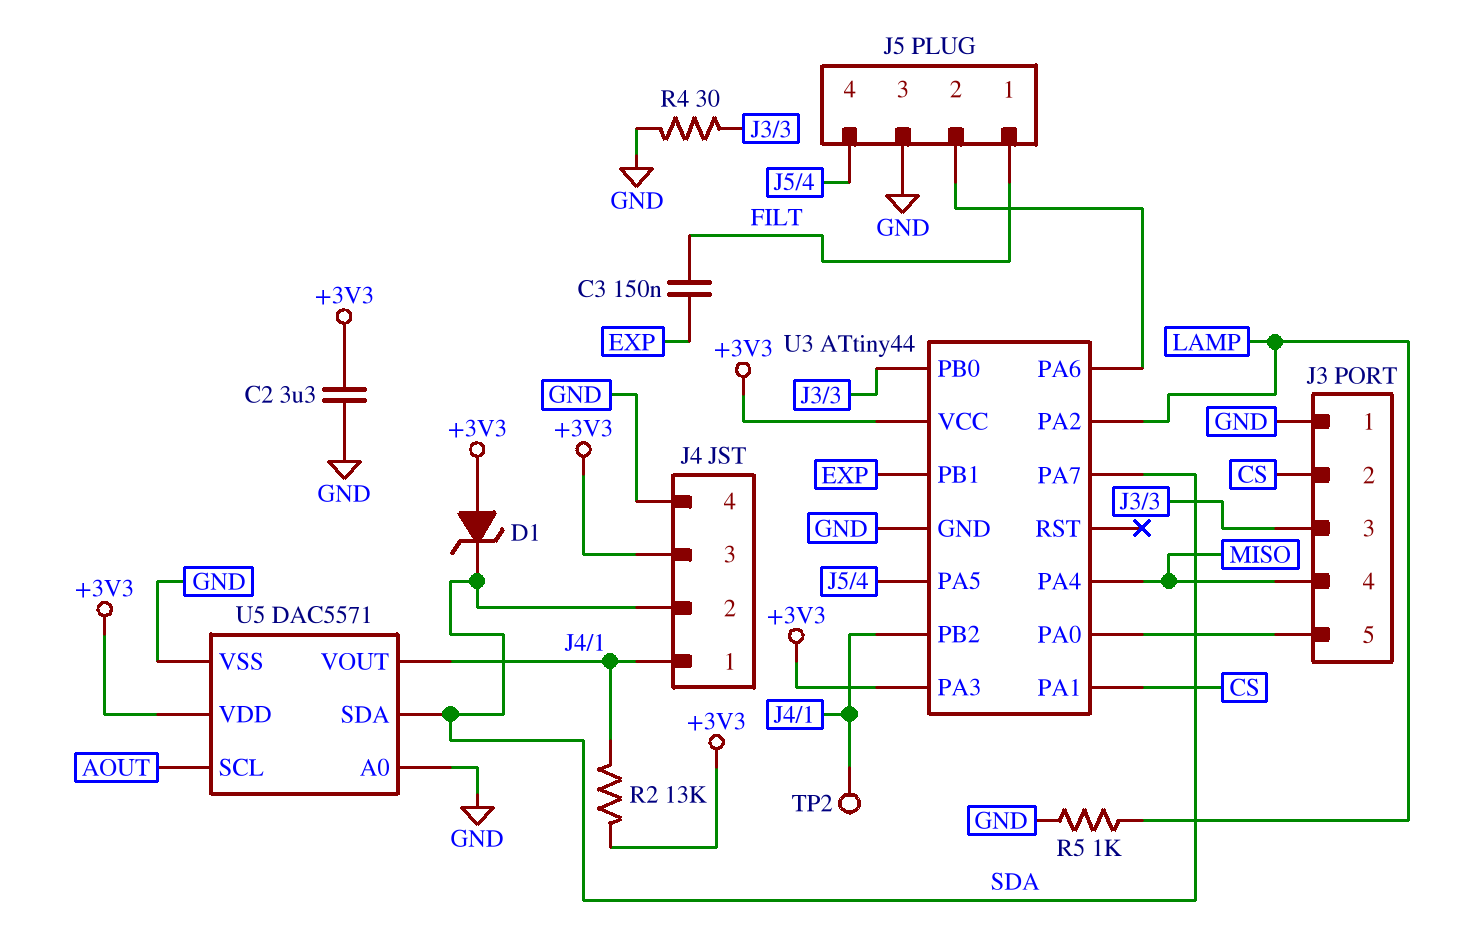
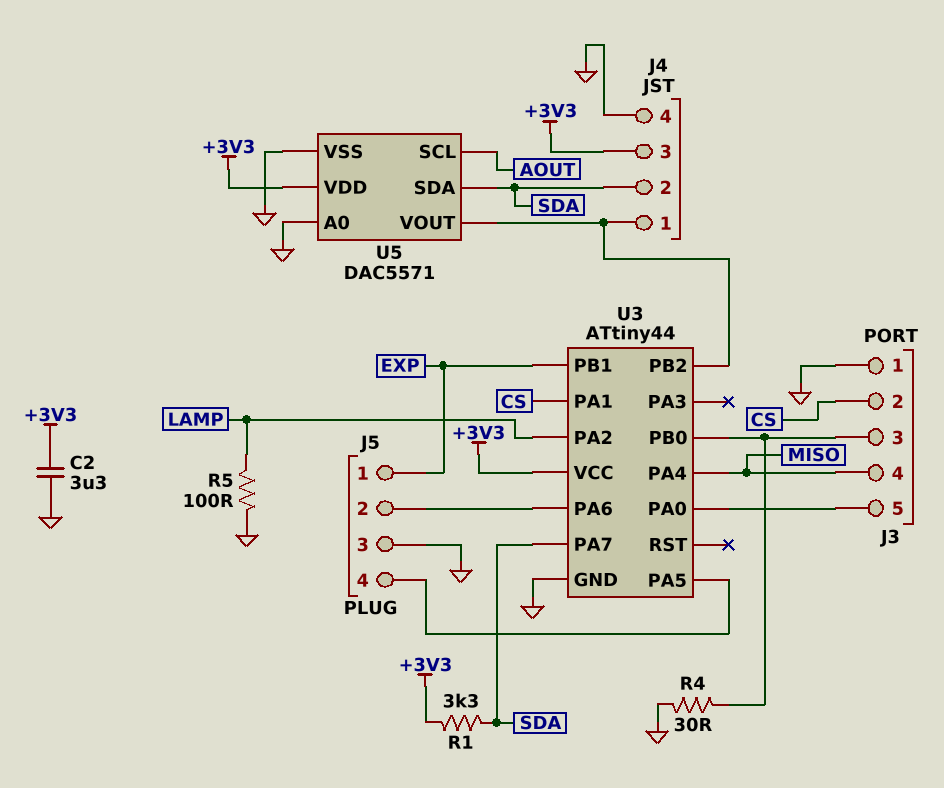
C3: 150nF (EXP, FILT) -> none
D1: zener (A +3V3, K SDA) -> none
J5 pin 1: FILT -> EXP
R1: none -> 3.3k (+3V3, SDA)
R2: 13k (+3V3, J4/1) -> none
R5: 1k (GND, LAMP) -> 100 (GND, LAMP)
TP2: test point (J4/1) -> none
U3 pin PA3: +3V3 -> none

